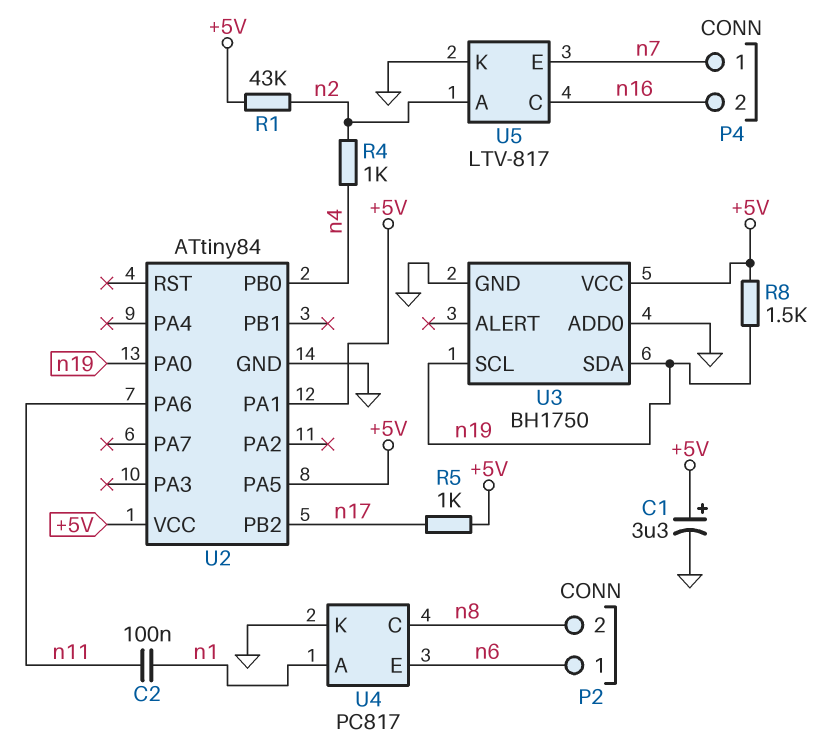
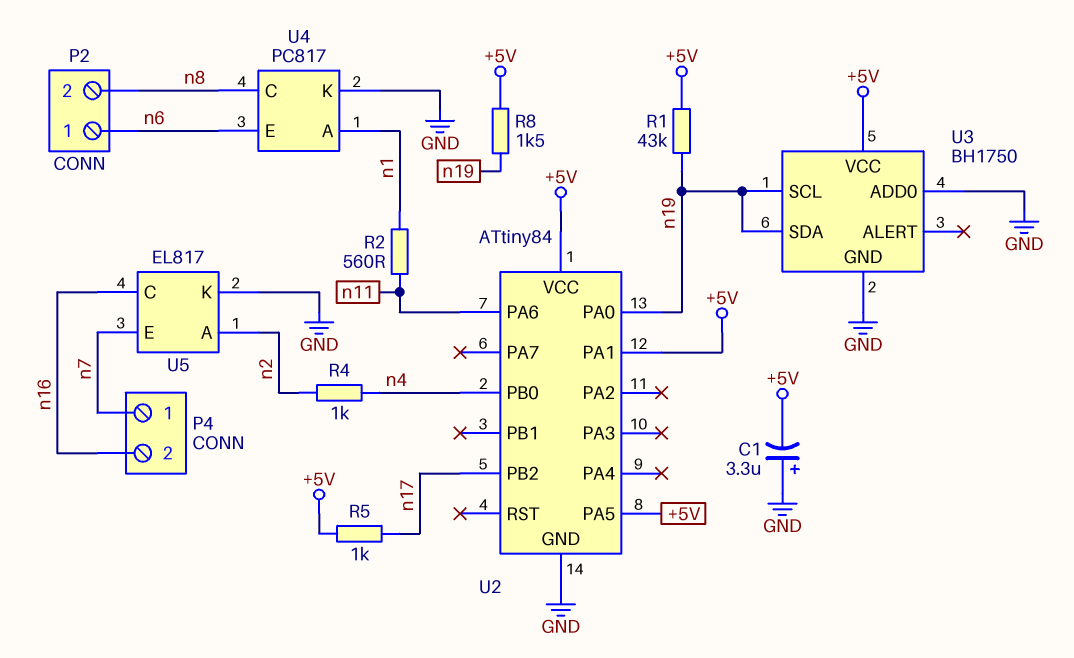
C1: 3.3uF (plus +5V, minus GND) -> 3.3uF (plus GND, minus +5V)
C2: 100nF (n1, n11) -> none
R1: 43k (+5V, n2) -> 43k (+5V, n19)
R2: none -> 560 (n1, n11)
U5: LTV-817 -> EL817

